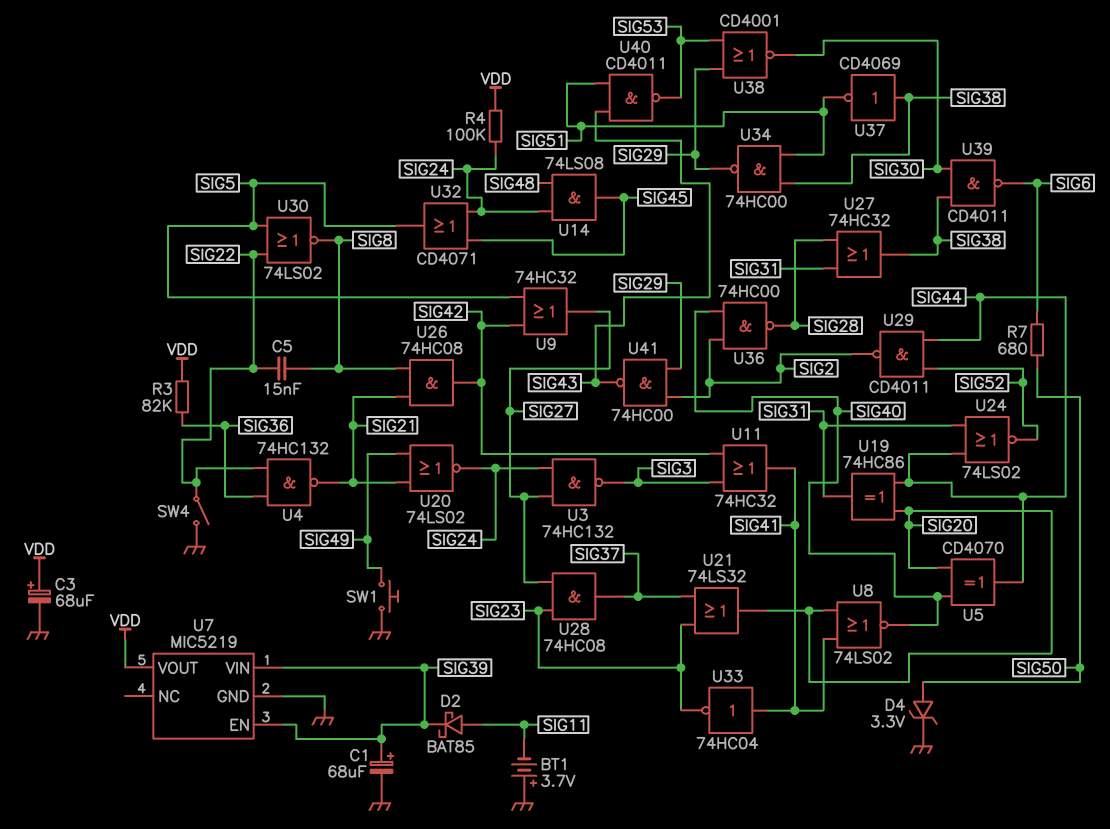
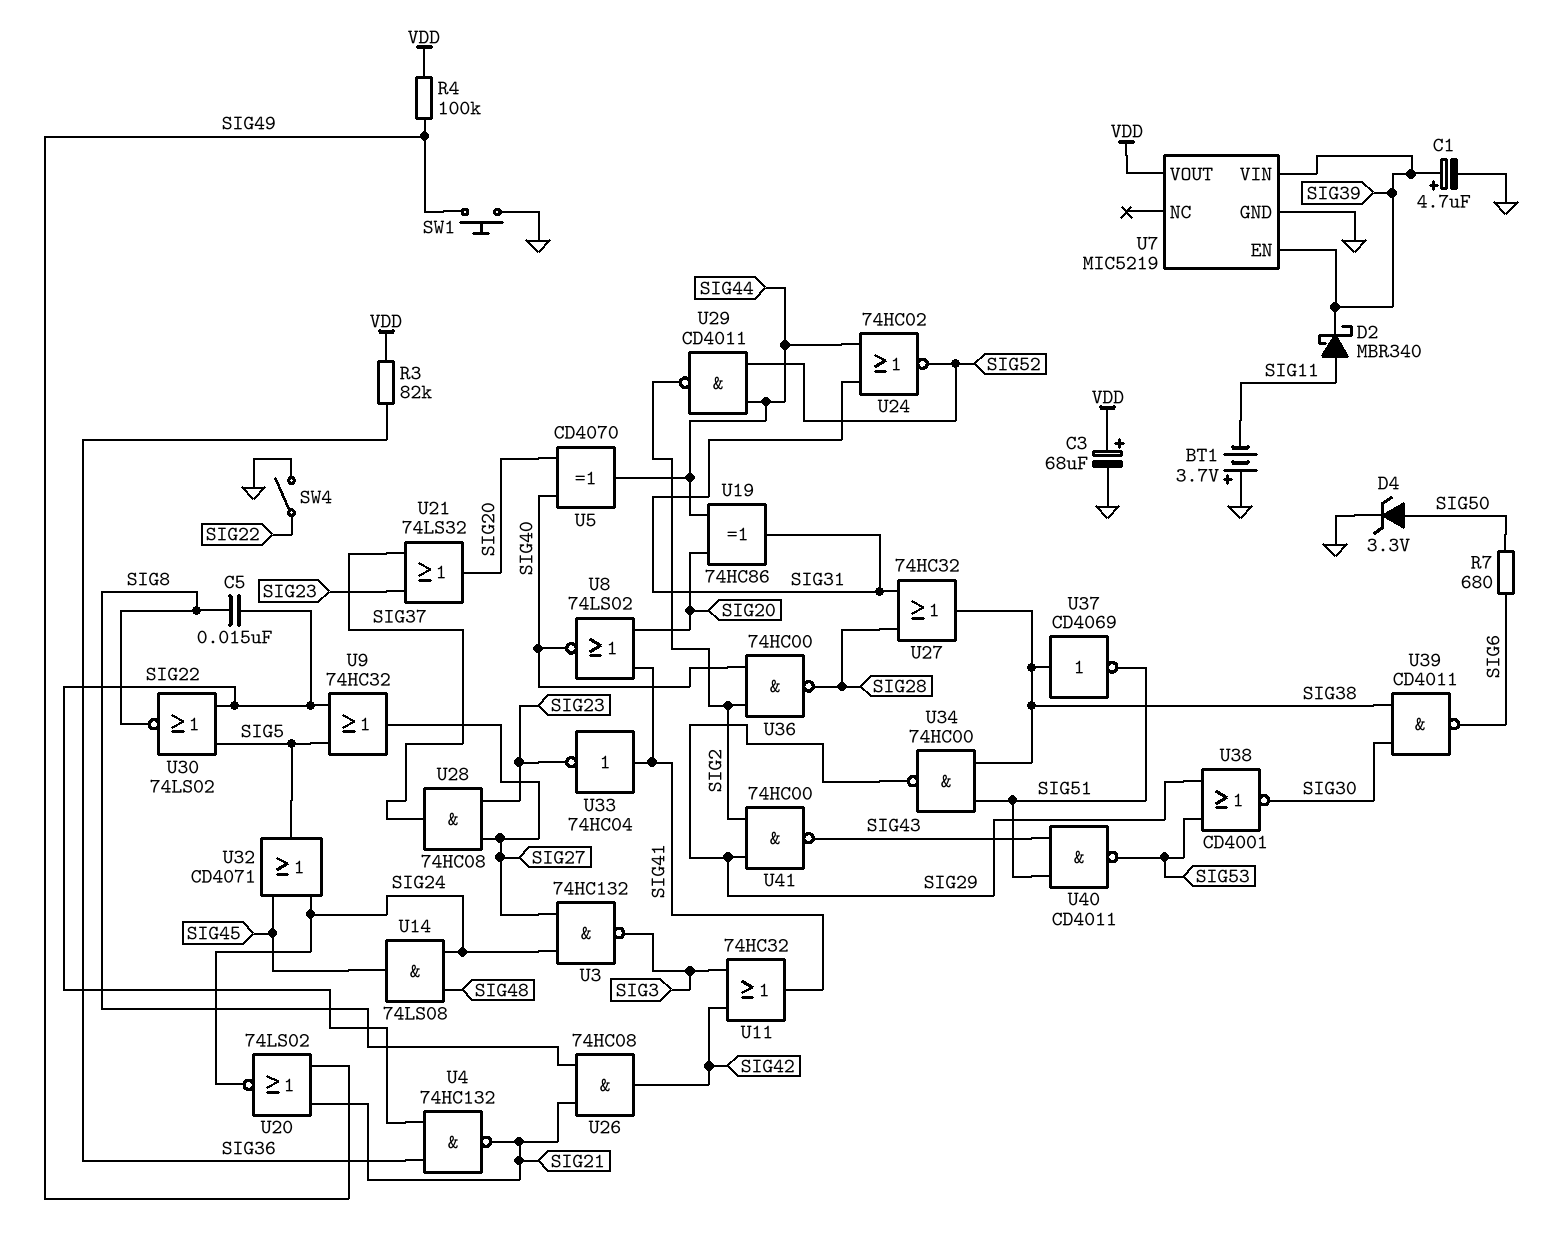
C1: 68uF (plus SIG39, minus GND) -> 4.7uF (plus SIG39, minus GND)
D2: schottky BAT85 (A SIG11, K SIG39) -> schottky MBR340 (A SIG11, K SIG39)
R4: 100k (SIG24, VDD) -> 100k (SIG49, VDD)
U9: OR 74HC32 (in SIG5, in SIG42, out SIG27) -> OR 74HC32 (in SIG5, in SIG22, out SIG27)
U24: NOR 74LS02 (in SIG31, in SIG44, out SIG52) -> NOR 74HC02 (in SIG31, in SIG44, out SIG52)

